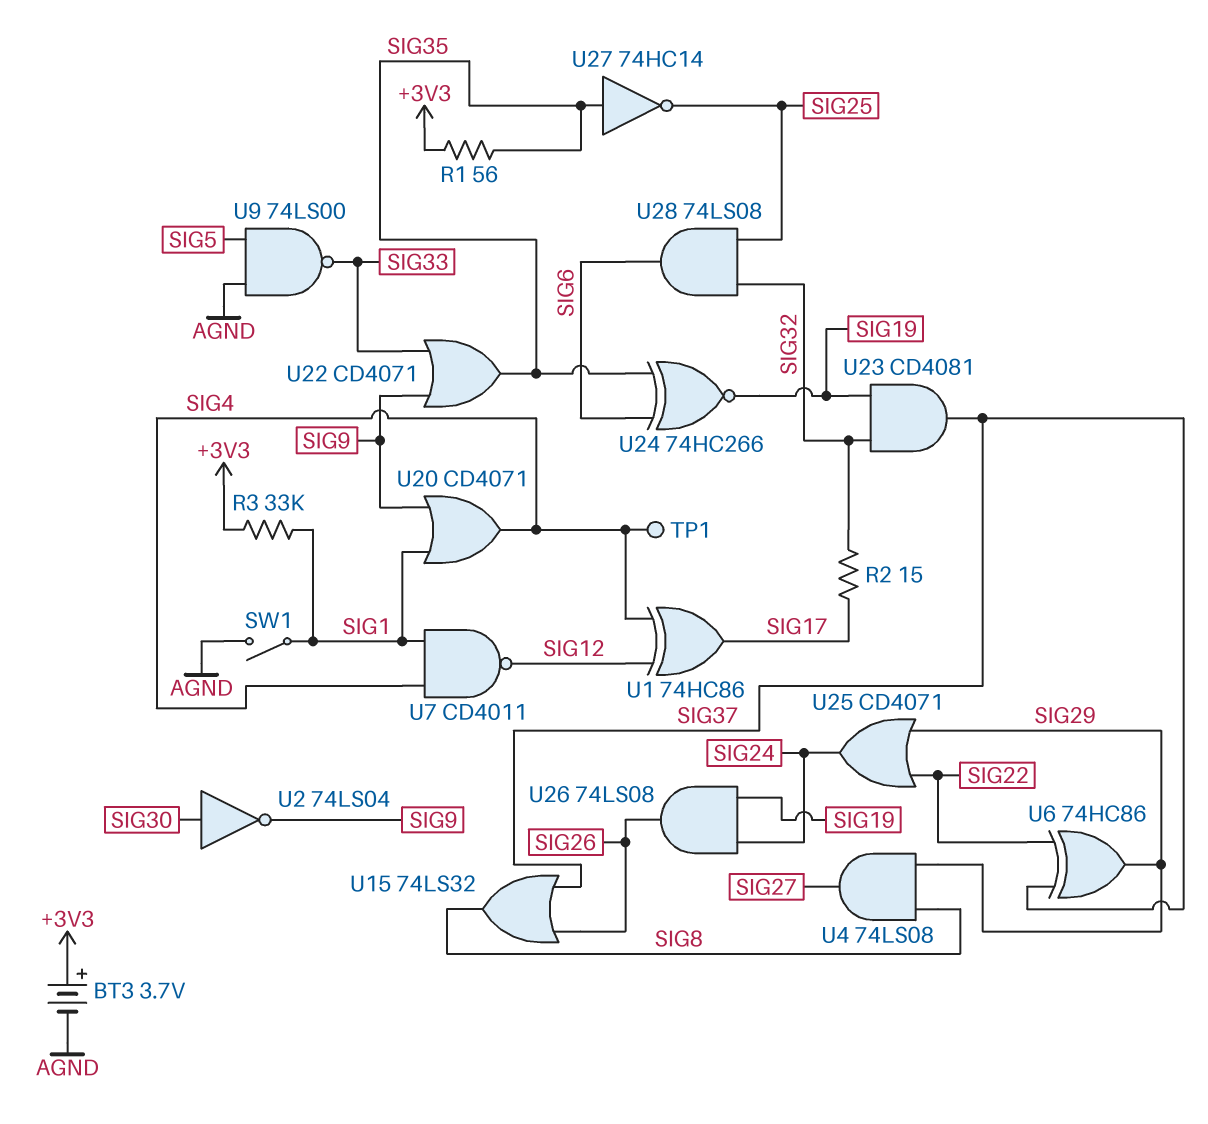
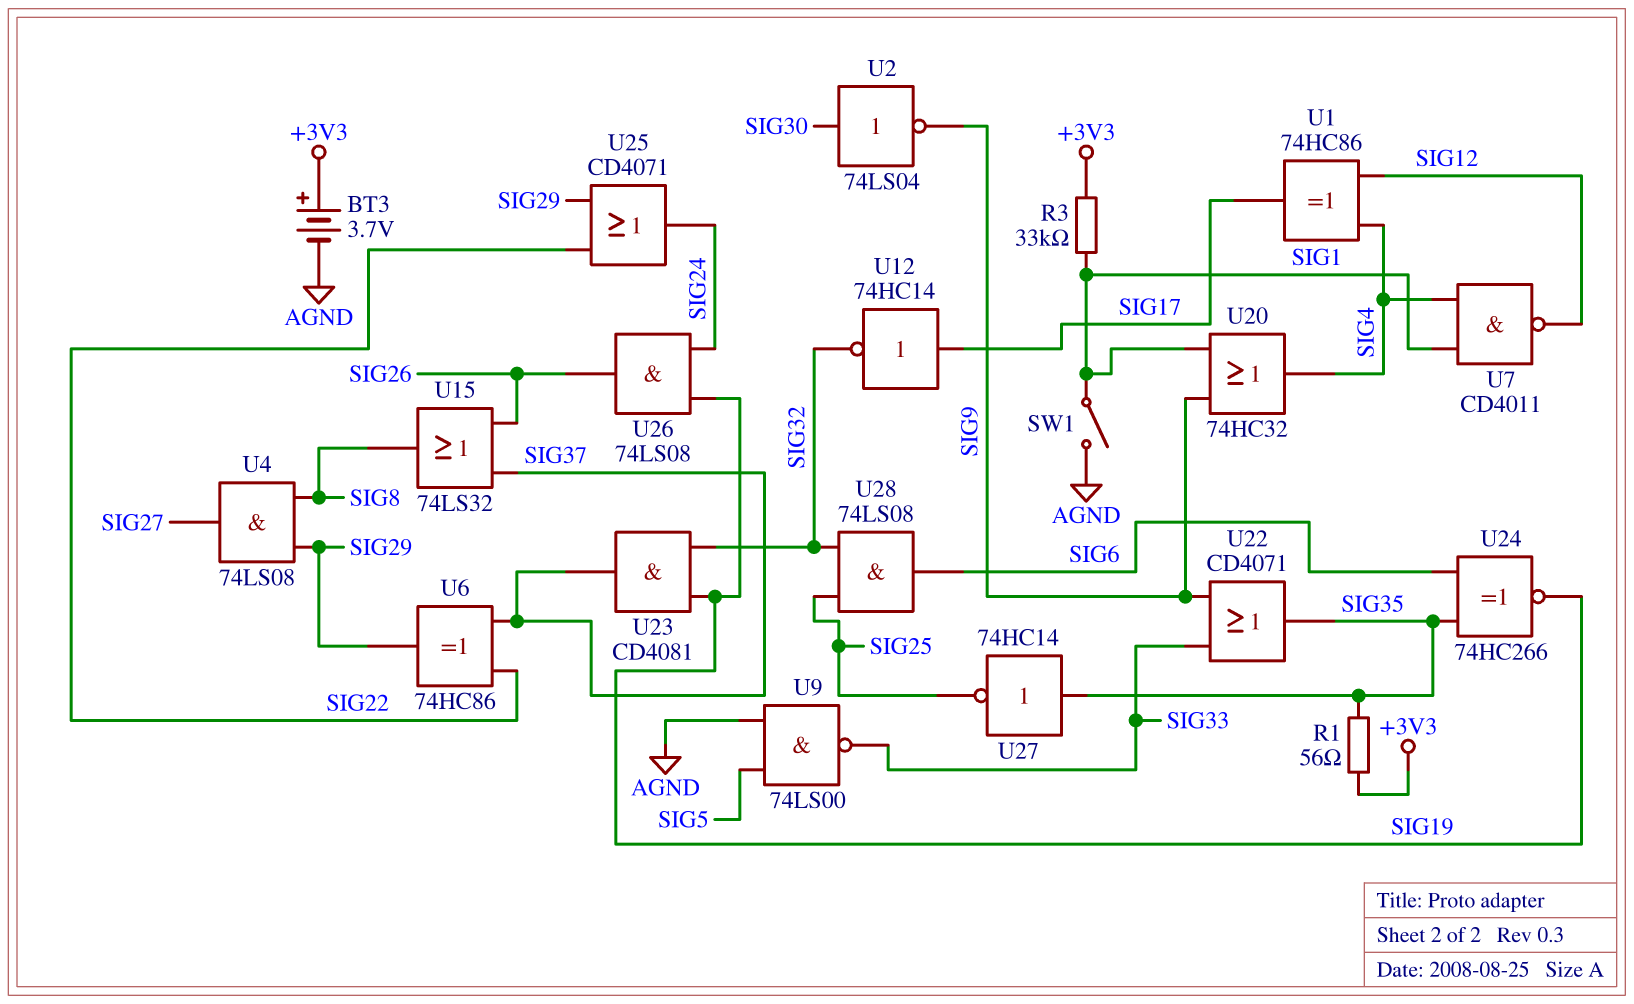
R2: 15 (SIG17, SIG32) -> none
TP1: test point (SIG4) -> none
U12: none -> NOT 74HC14 (in SIG17, out SIG32)
U20: OR CD4071 (in SIG1, in SIG9, out SIG4) -> OR 74HC32 (in SIG1, in SIG9, out SIG4)

